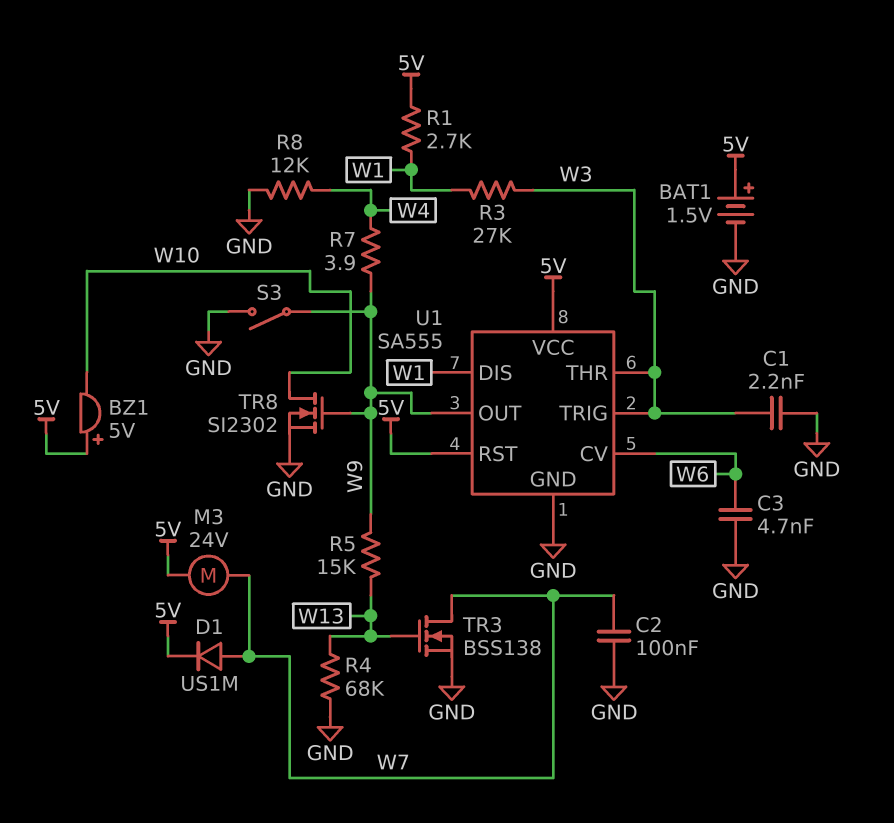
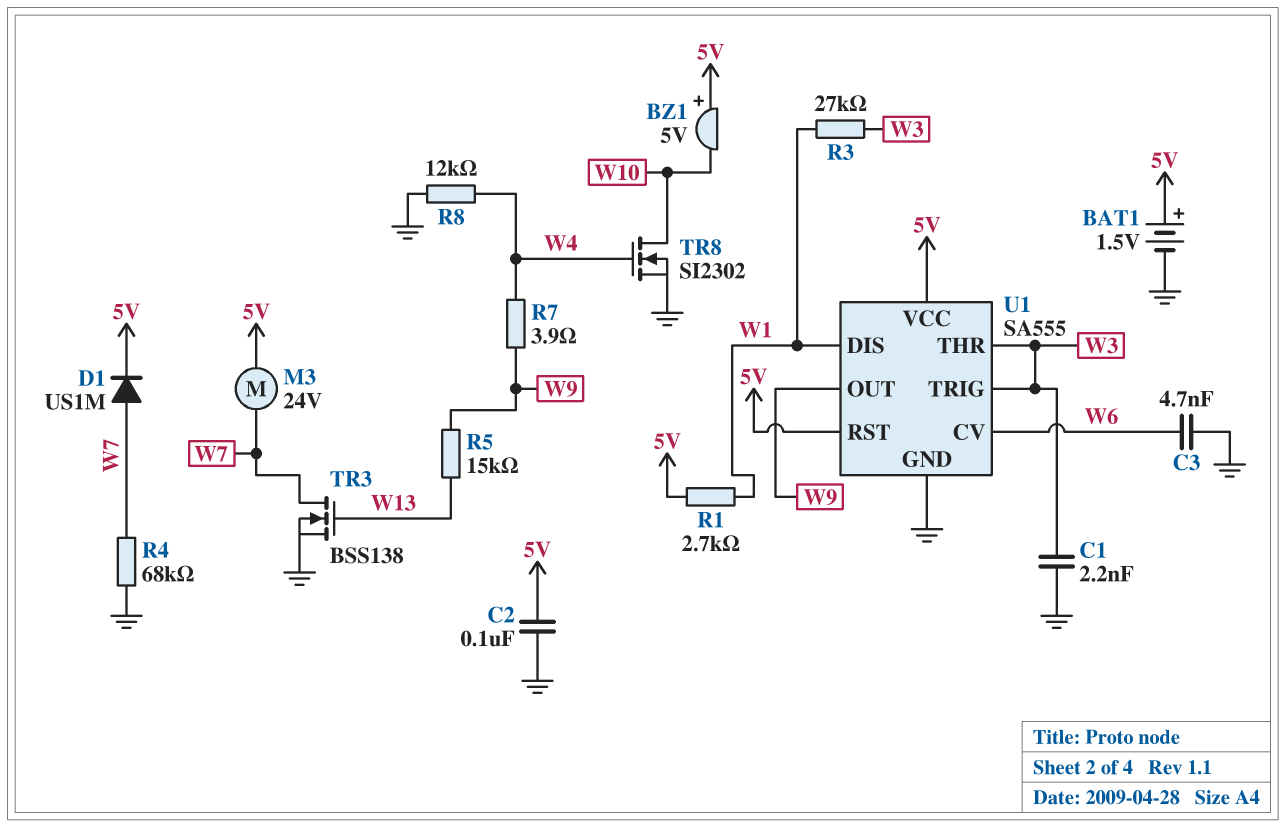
C2: 100nF (GND, W7) -> 100nF (5V, GND)
R4: 68k (GND, W13) -> 68k (GND, W7)
S3: switch (GND, W9) -> none
TR8: NMOS SI2302 (G W9, D W10, S GND) -> NMOS SI2302 (G W4, D W10, S GND)

